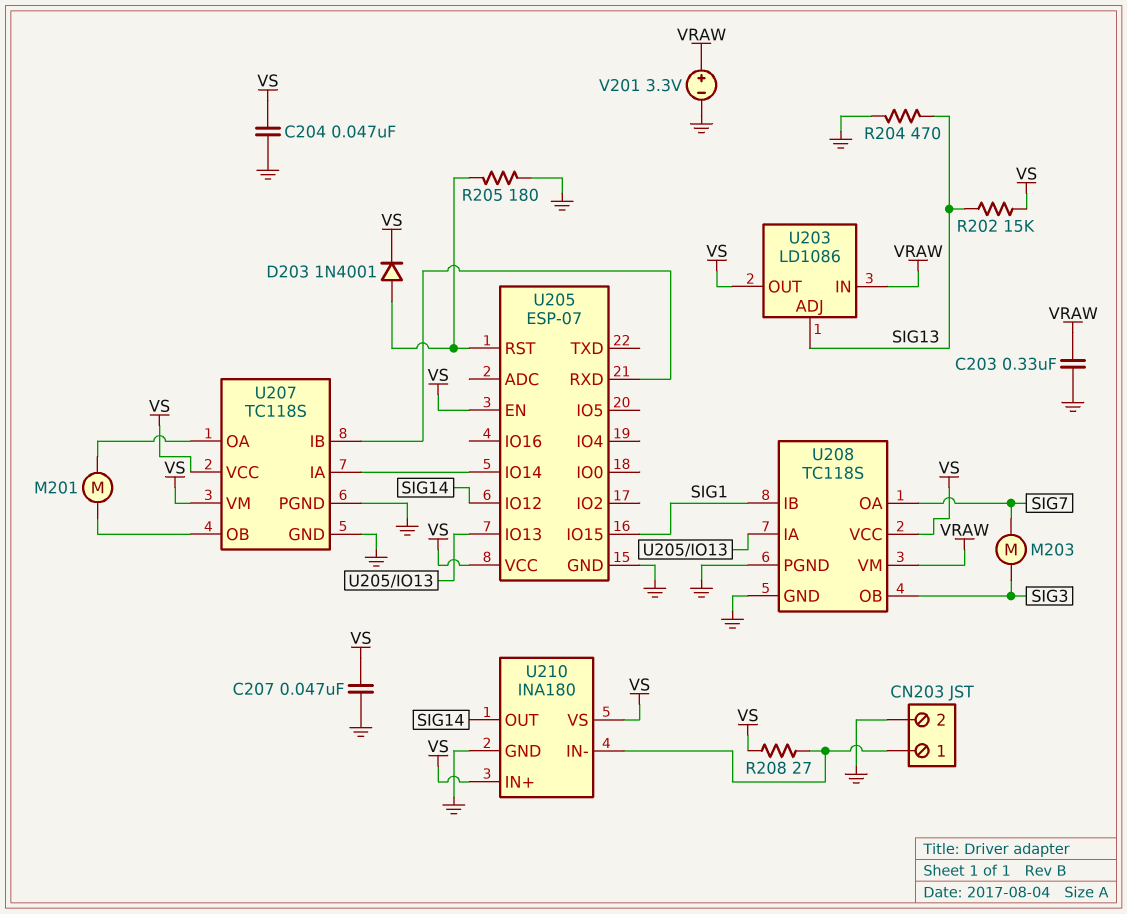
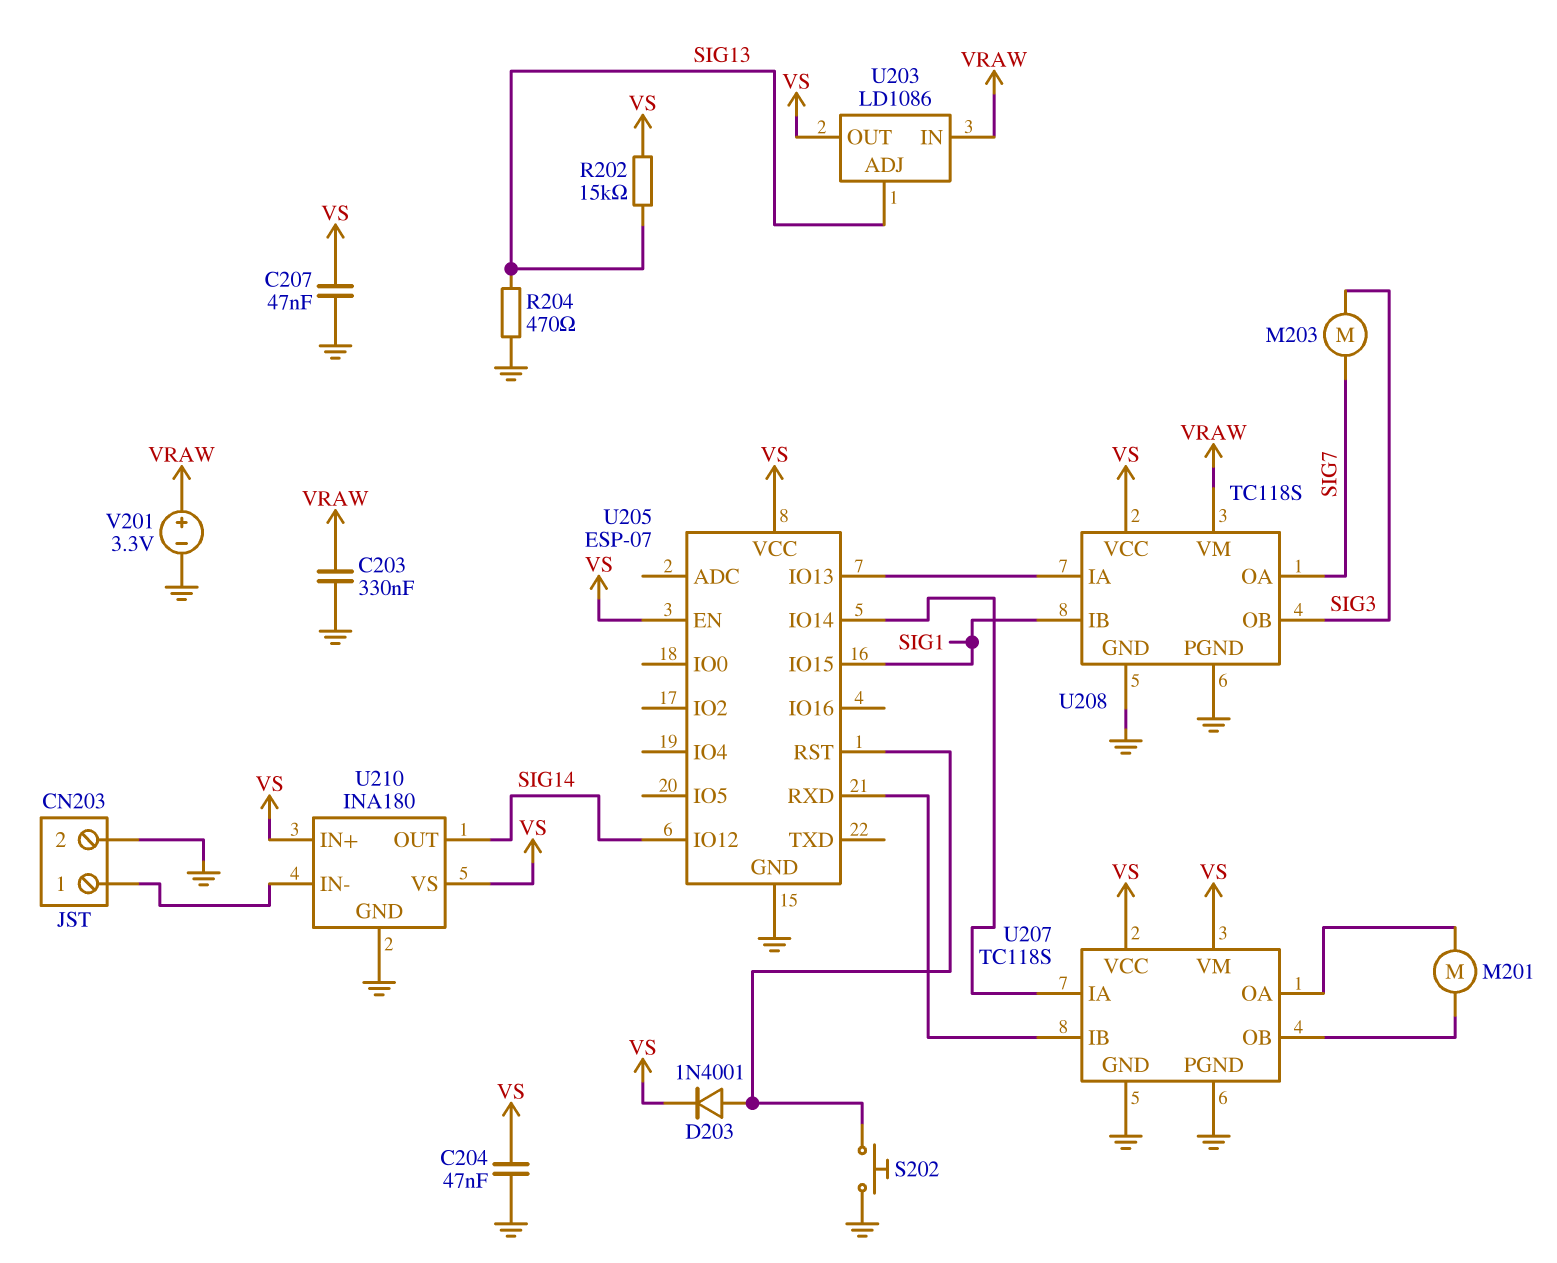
R205: 180 (GND, U205/RST) -> none
R208: 27 (CN203/1, VS) -> none
S202: none -> button (GND, U205/RST)

